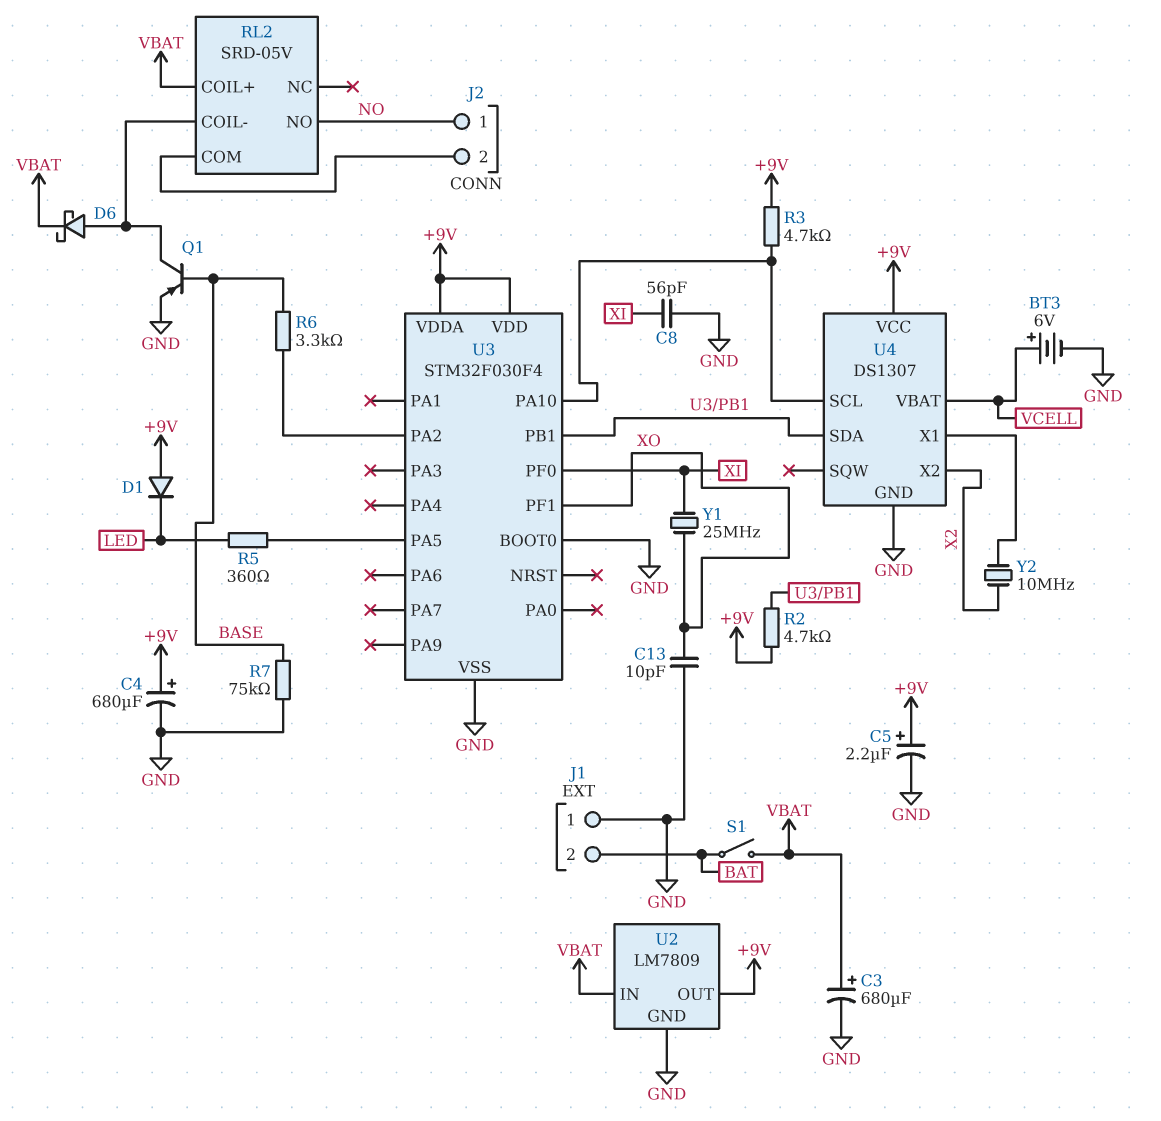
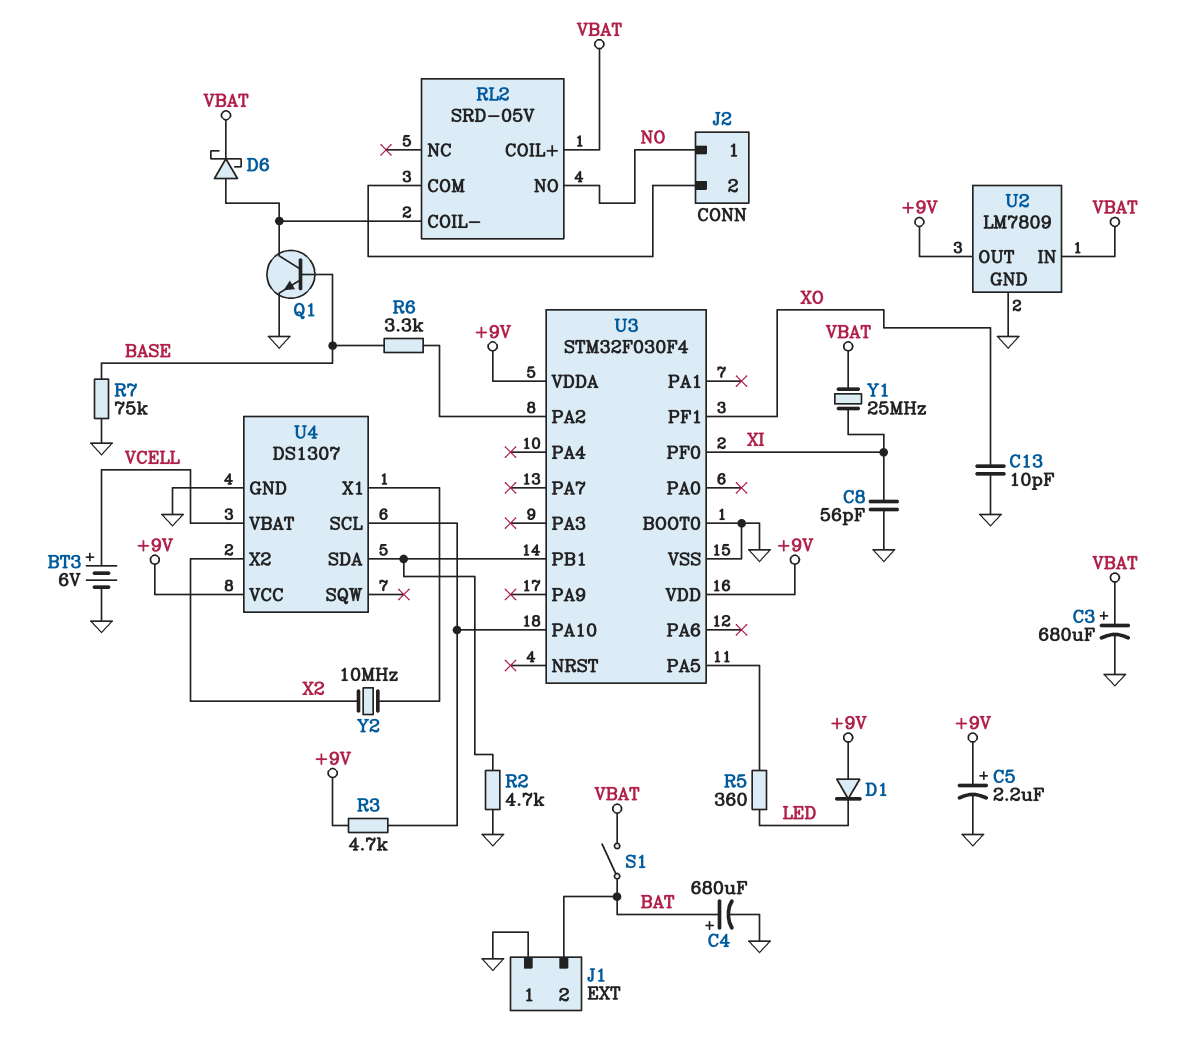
C4: 680uF (plus +9V, minus GND) -> 680uF (plus BAT, minus GND)
Q1: PNP (B BASE, C RL2/COIL-, E GND) -> NPN (B BASE, C RL2/COIL-, E GND)
R2: 4.7k (+9V, U3/PB1) -> 4.7k (GND, U3/PB1)
Y1: 25MHz (XI, XO) -> 25MHz (VBAT, XI)

